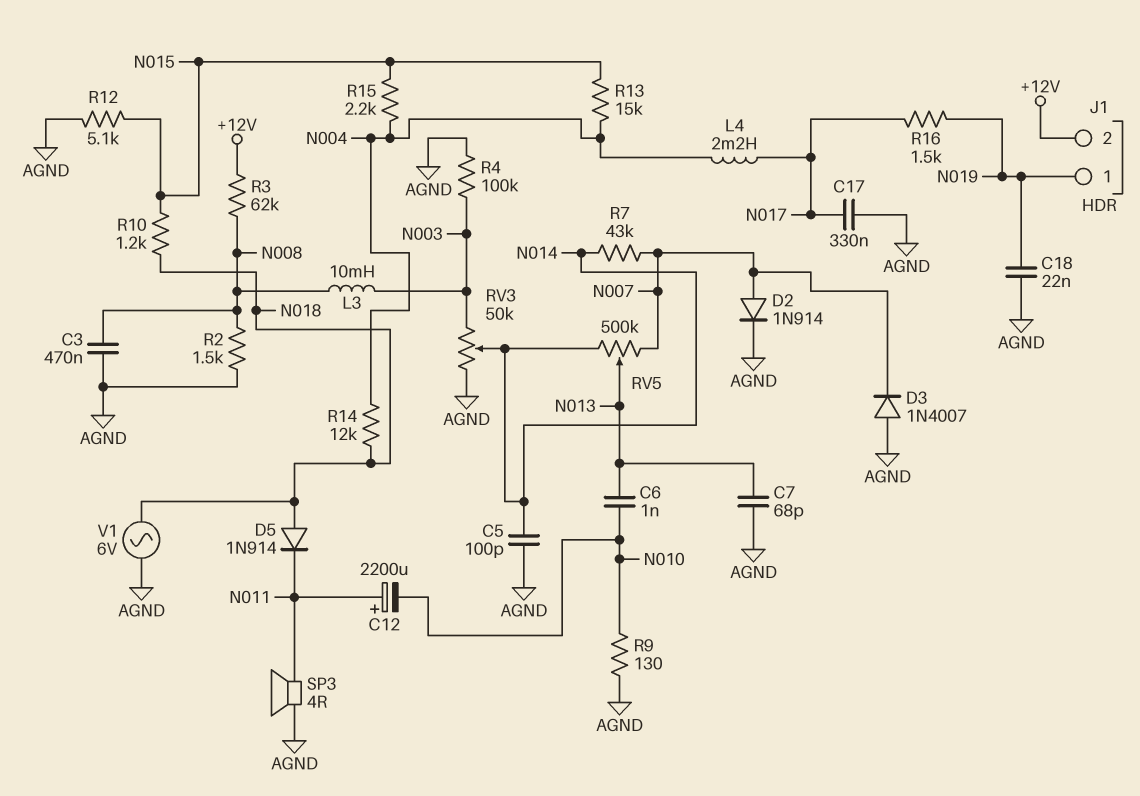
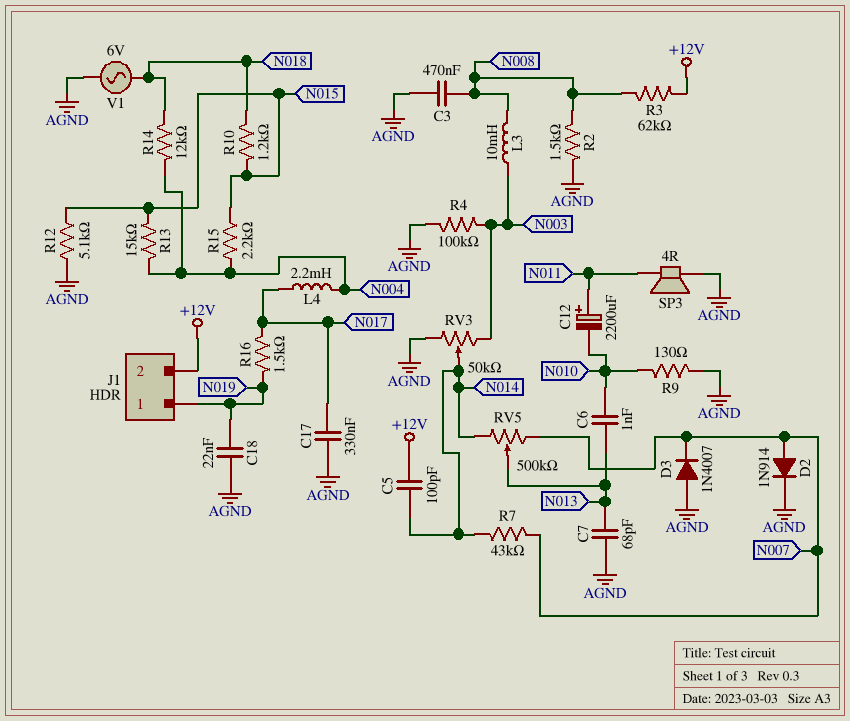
C5: 100pF (AGND, N014) -> 100pF (+12V, N014)
D5: diode 1N914 (A N018, K N011) -> none

